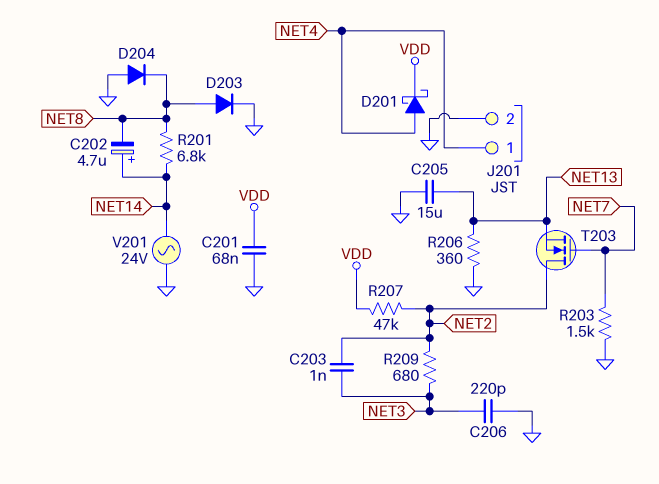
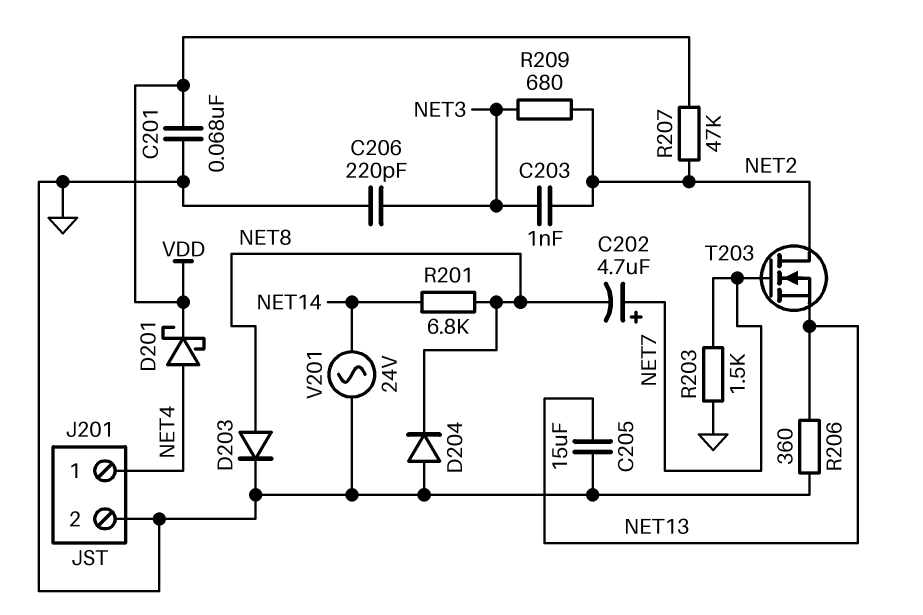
C202: 4.7uF (plus NET14, minus NET8) -> 4.7uF (plus NET7, minus NET8)

